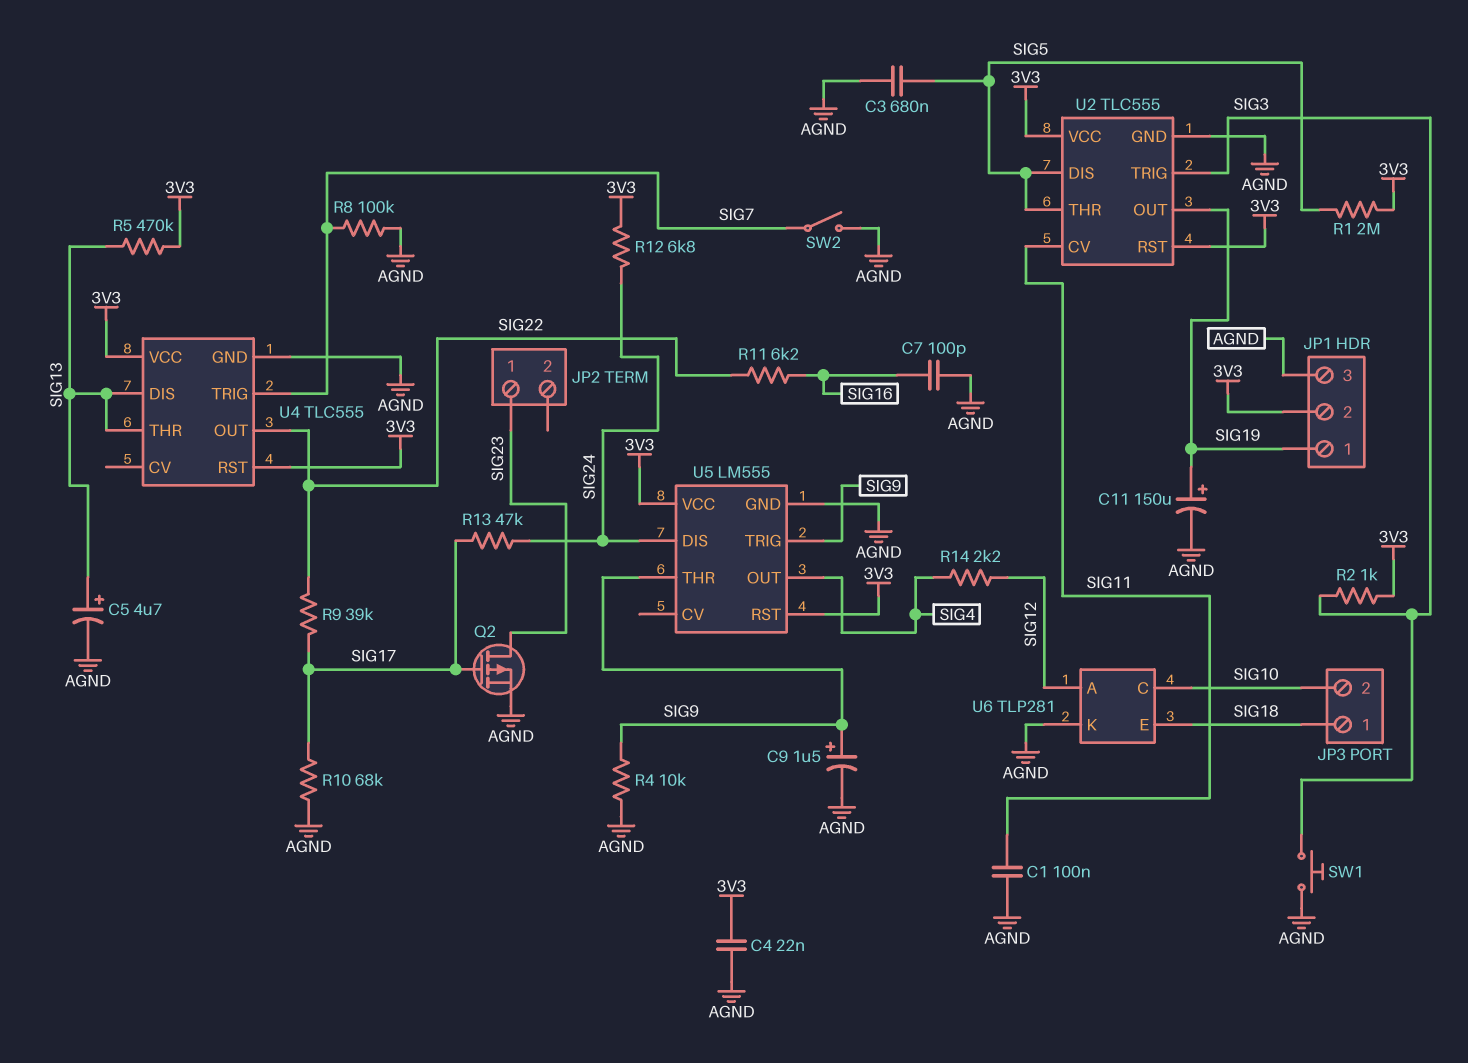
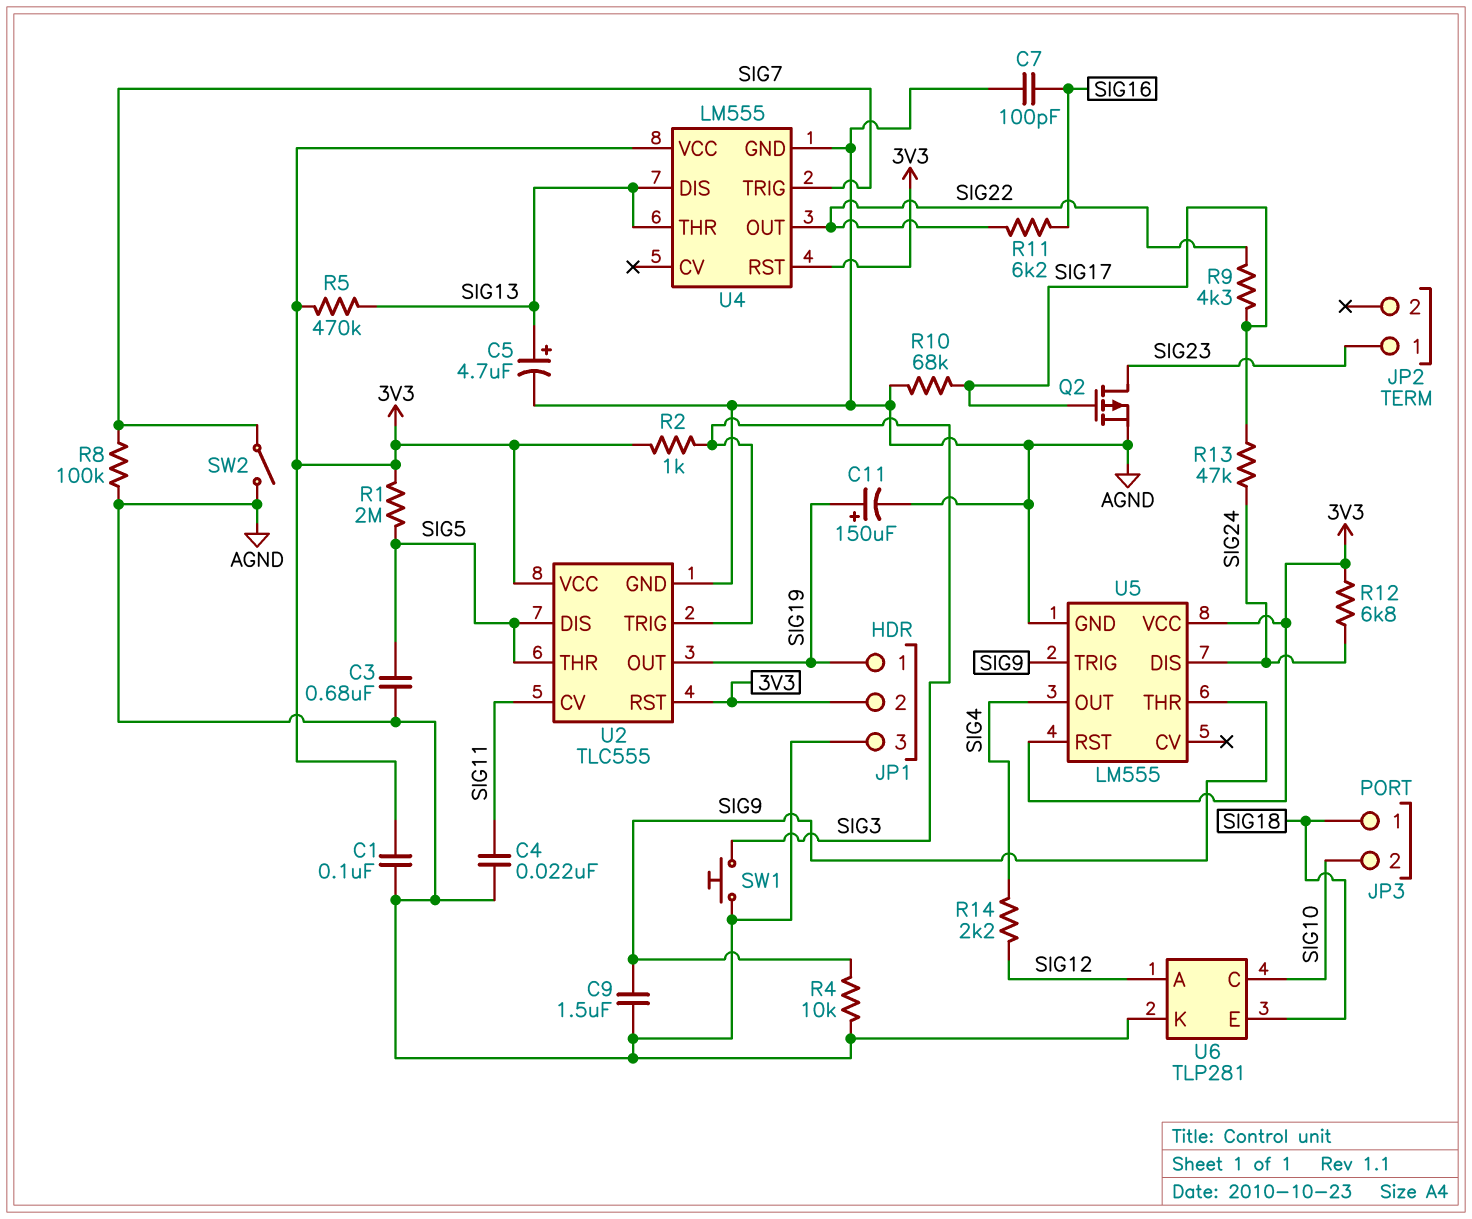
C1: 100nF (AGND, SIG11) -> 100nF (3V3, AGND)
C4: 22nF (3V3, AGND) -> 22nF (AGND, SIG11)
C9: 1.5uF (plus SIG9, minus AGND) -> 1.5uF (AGND, SIG9)
R9: 39k (SIG17, SIG22) -> 4.3k (SIG17, SIG22)
U4: TLC555 -> LM555

